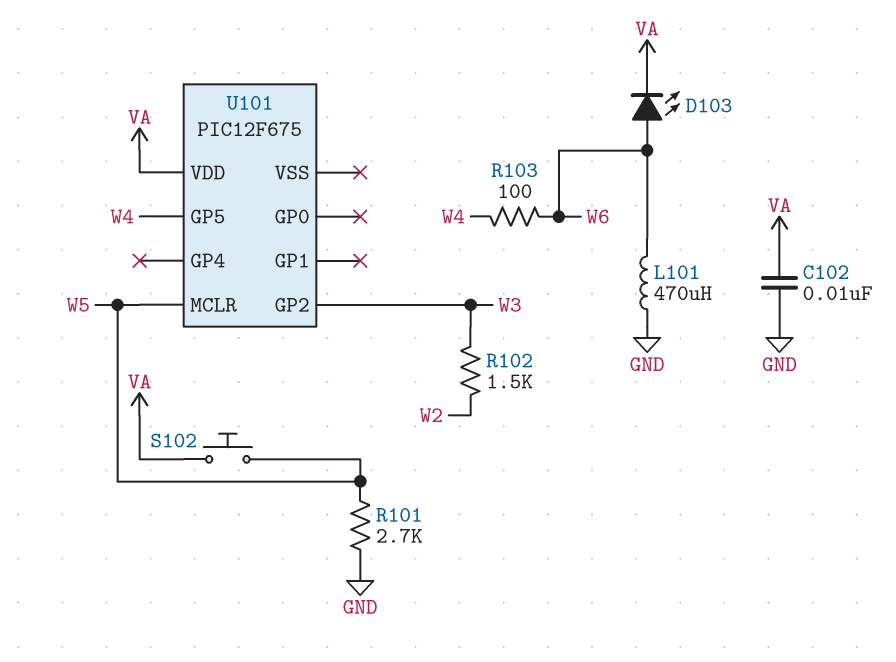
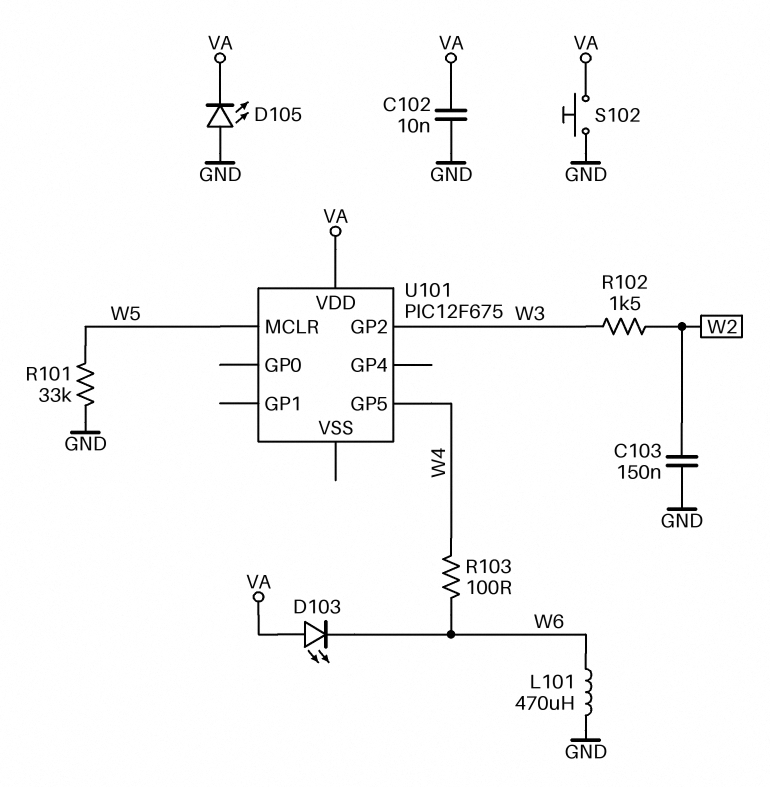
C103: none -> 150nF (GND, W2)
D103: LED (A W6, K VA) -> LED (A VA, K W6)
D105: none -> LED (A GND, K VA)
R101: 2.7k (GND, W5) -> 33k (GND, W5)
S102: button (VA, W5) -> button (GND, VA)

